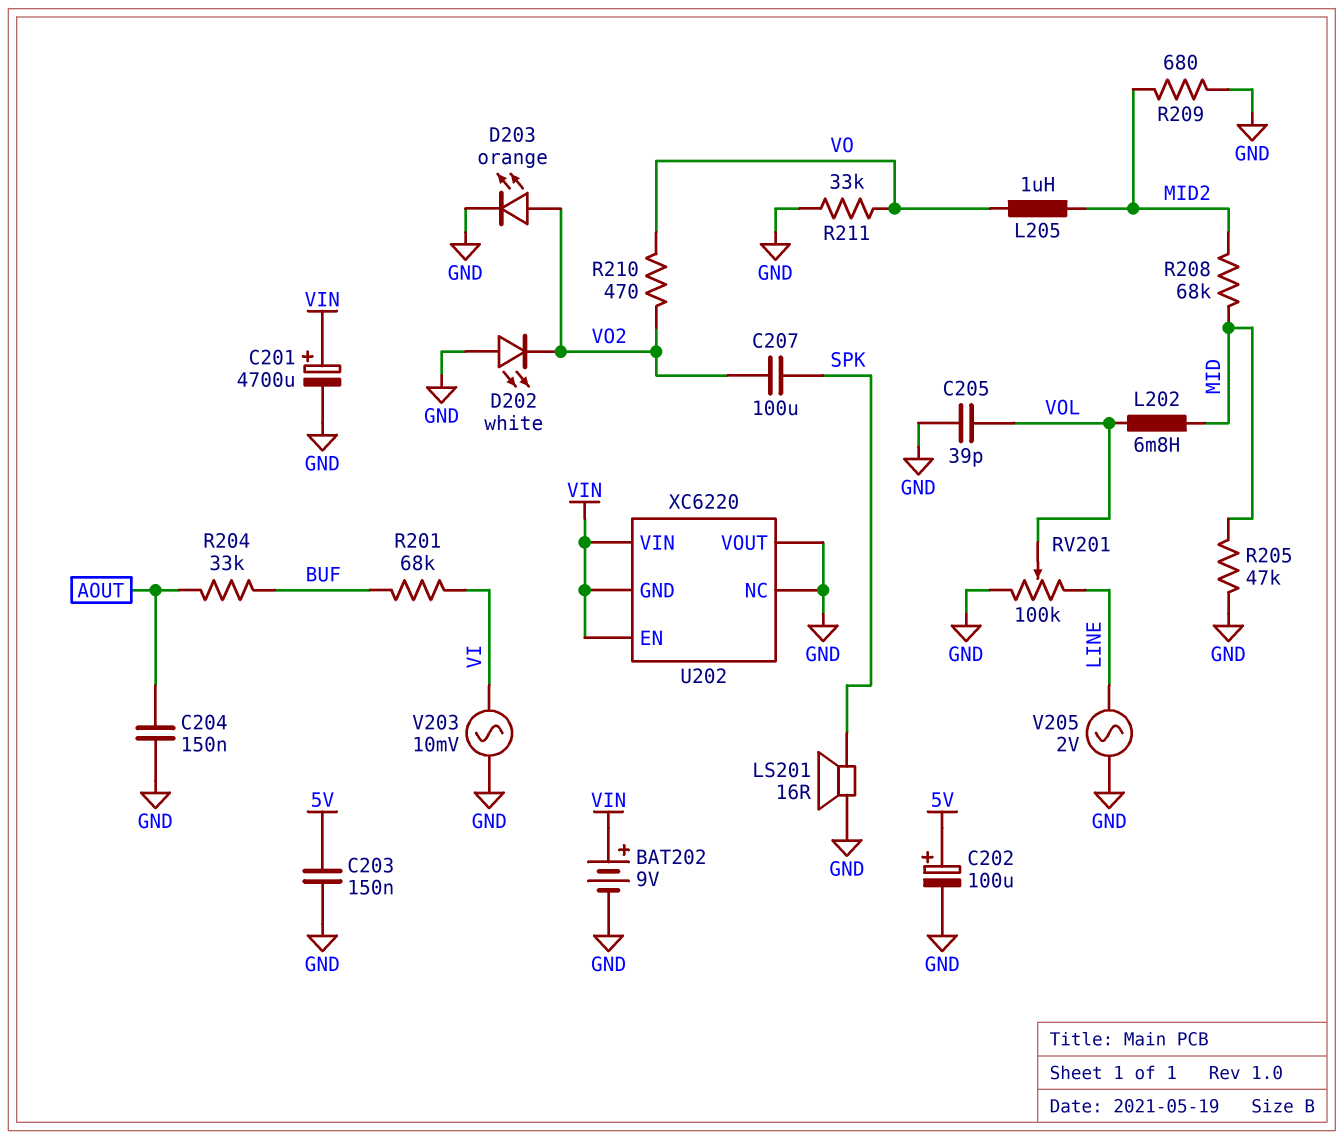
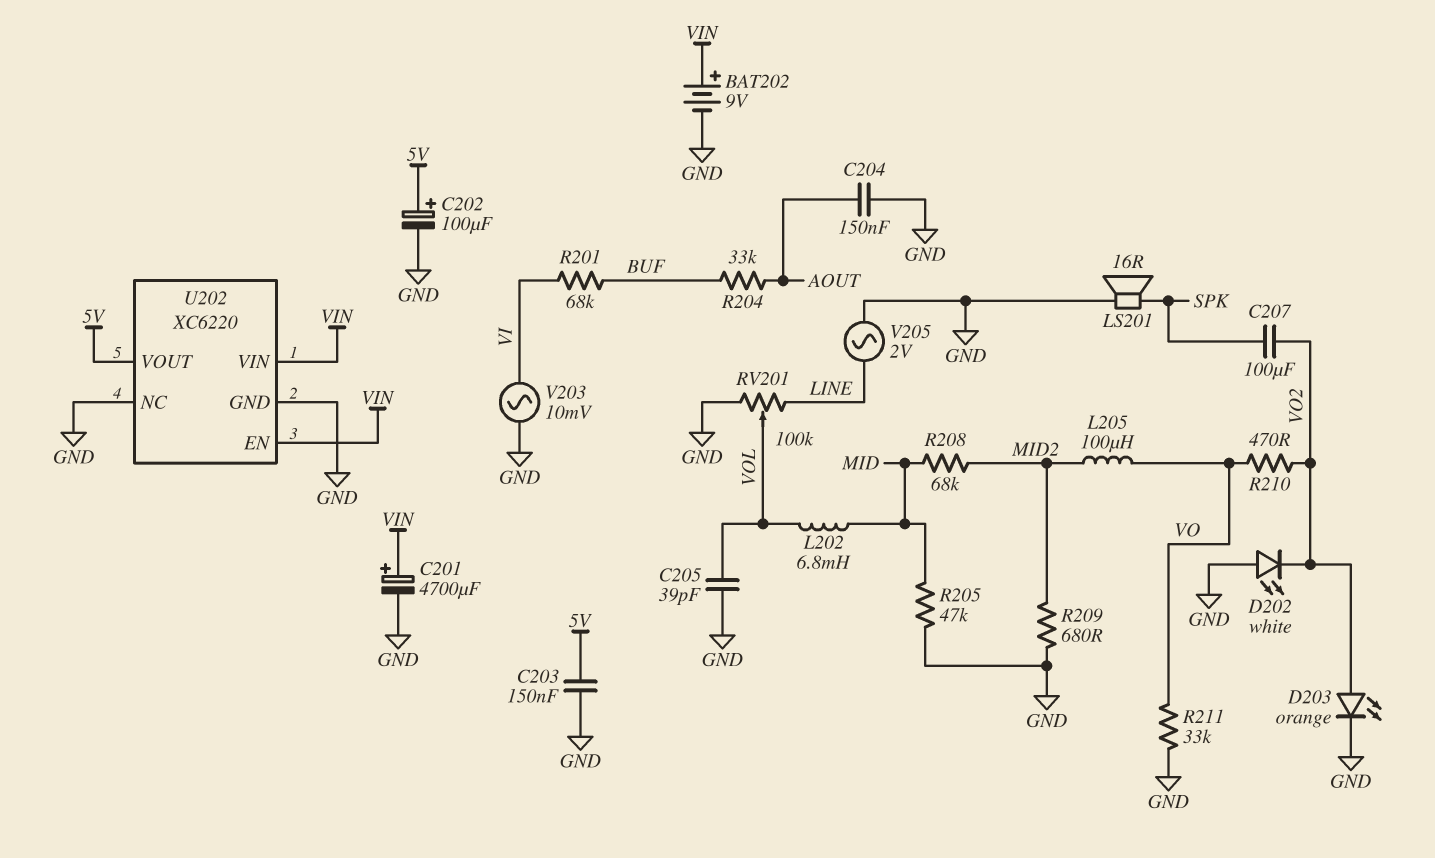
L205: 1uH (MID2, VO) -> 100uH (MID2, VO)
U202 pin GND: VIN -> GND
U202 pin VOUT: GND -> 5V

